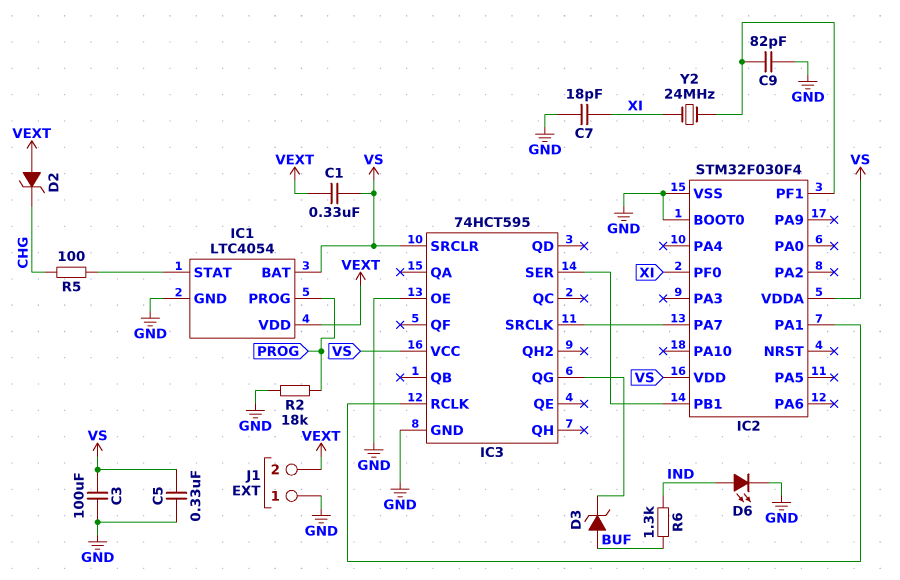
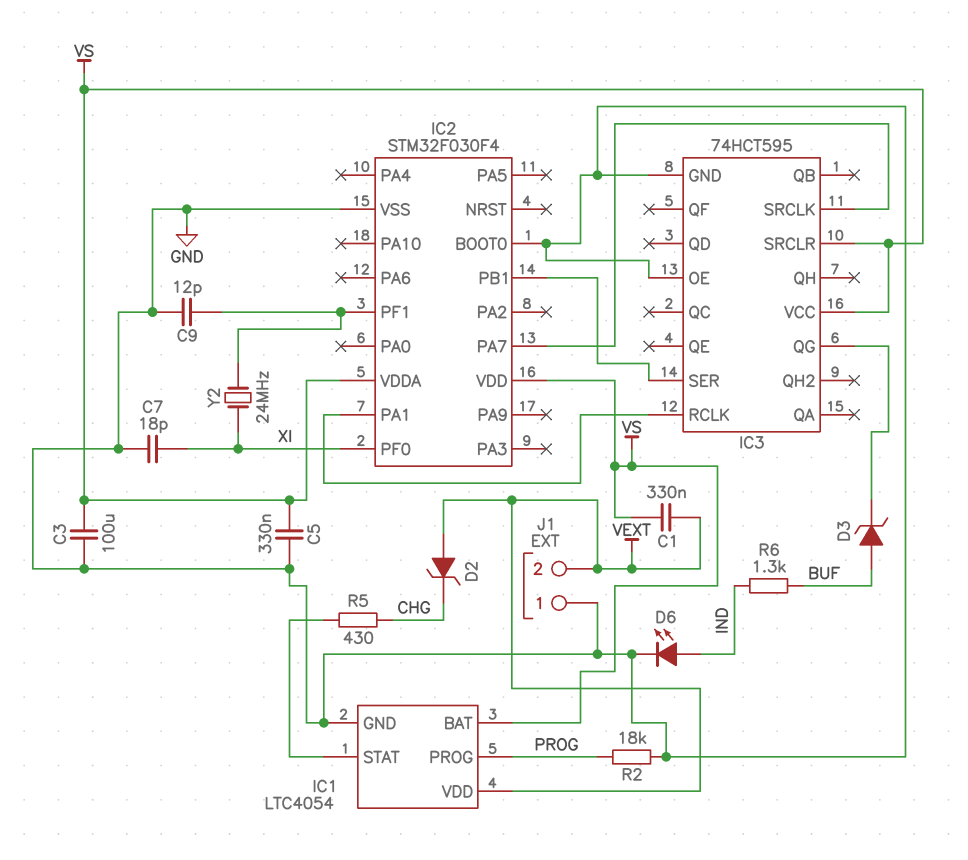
C9: 82pF (GND, IC2/PF1) -> 12pF (GND, IC2/PF1)
R5: 100 (CHG, IC1/STAT) -> 430 (CHG, IC1/STAT)

